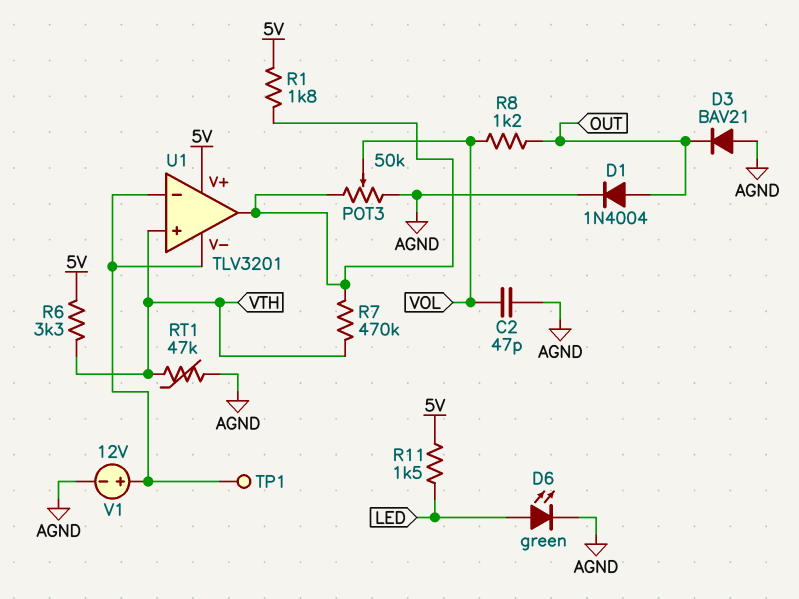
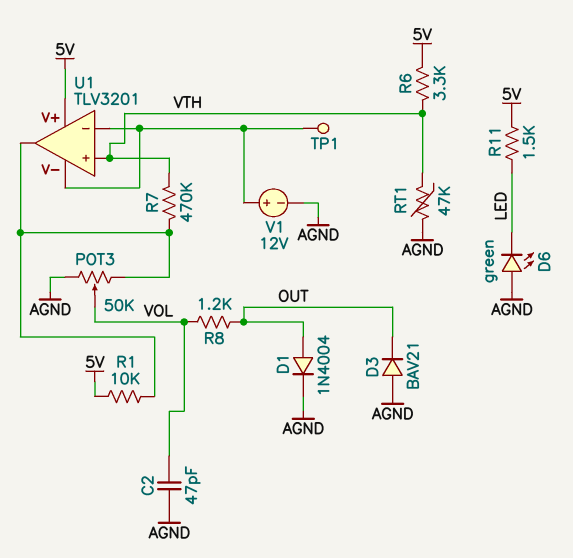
D6: LED green (A LED, K AGND) -> LED green (A AGND, K LED)
R1: 1.8k (5V, U1/out) -> 10k (5V, U1/out)

